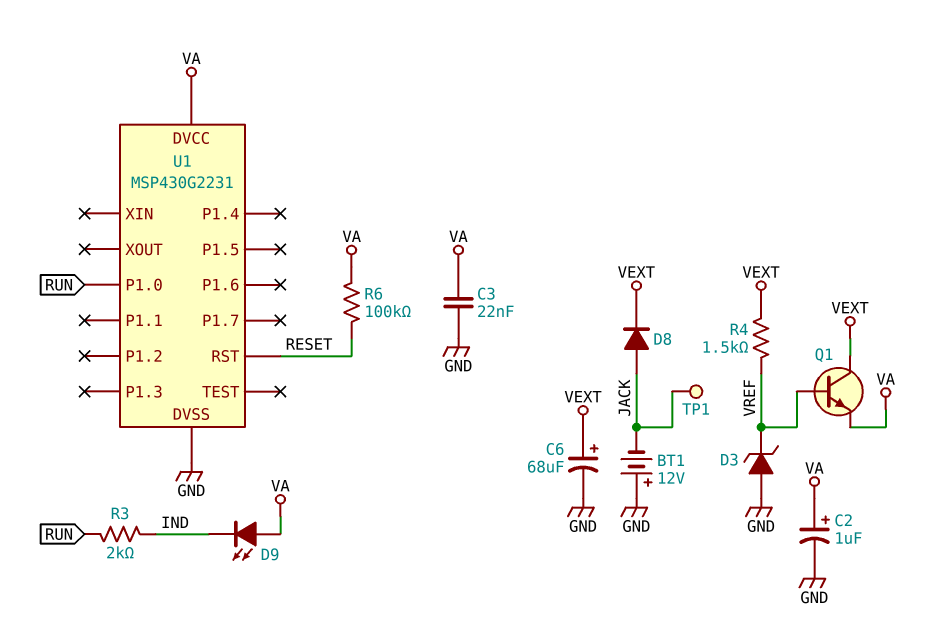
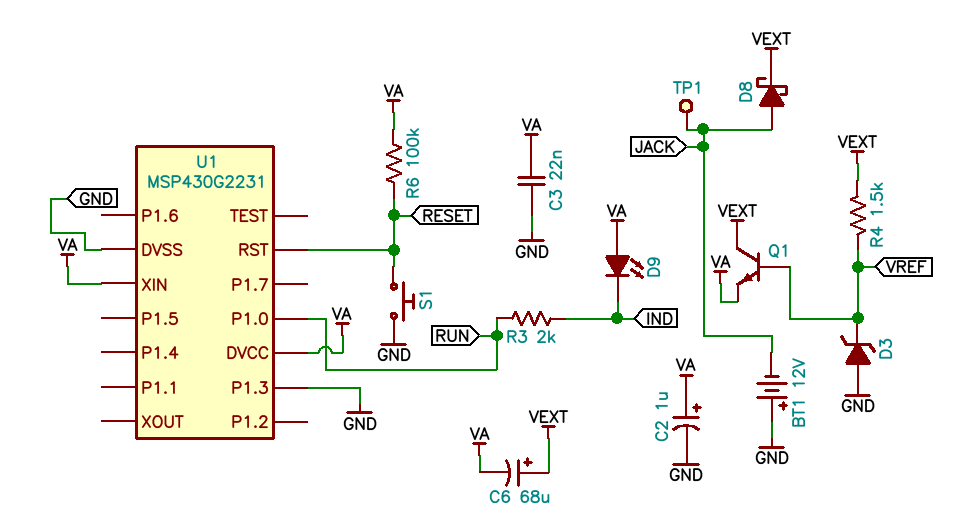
C6: 68uF (plus VEXT, minus GND) -> 68uF (plus VEXT, minus VA)
D8: diode (A JACK, K VEXT) -> schottky (A JACK, K VEXT)
S1: none -> button (GND, RESET)
U1 pin P1.3: none -> GND
U1 pin XIN: none -> VA

